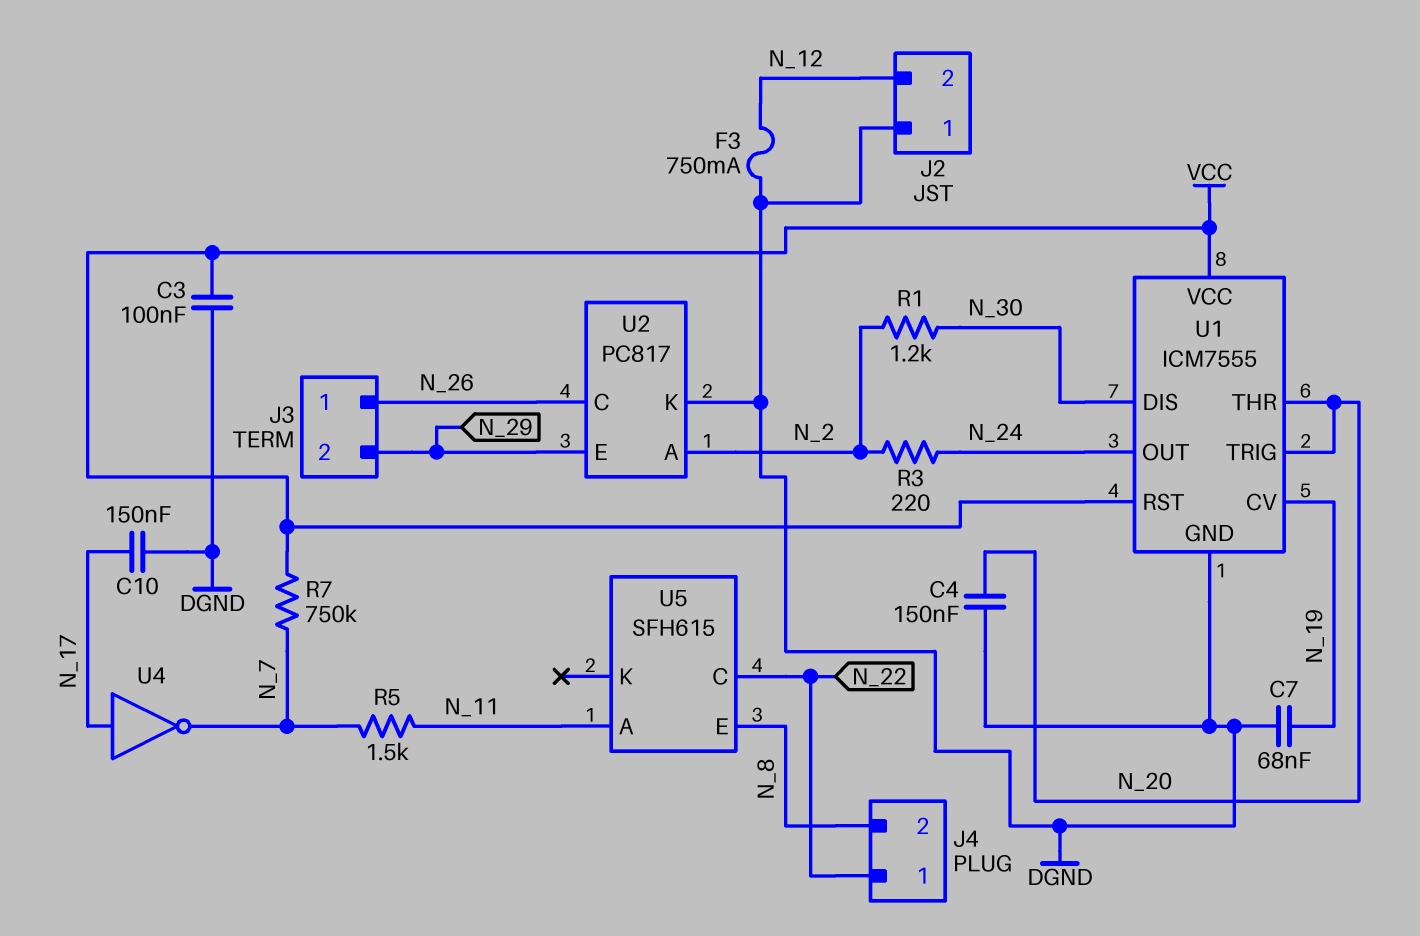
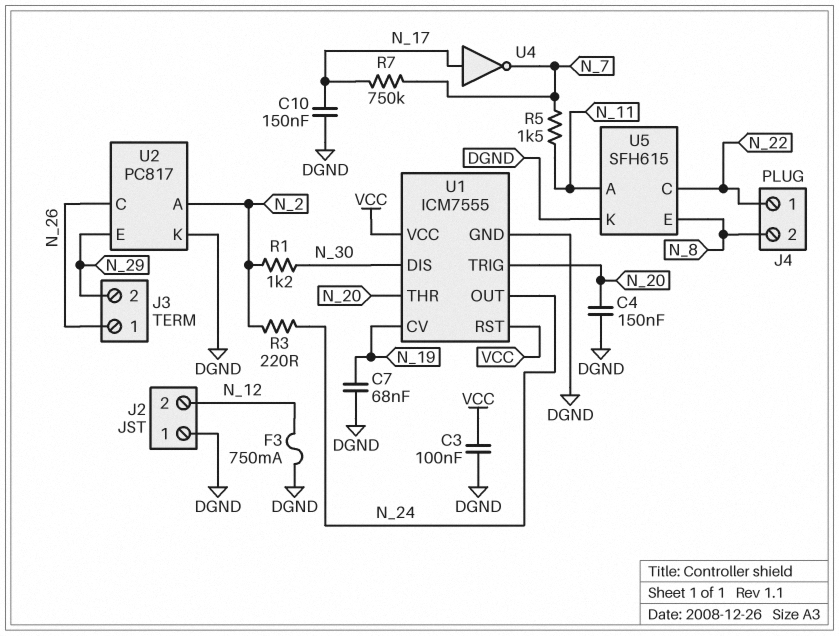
R7: 750k (N_7, VCC) -> 750k (N_7, N_17)
U5 pin K: none -> DGND

